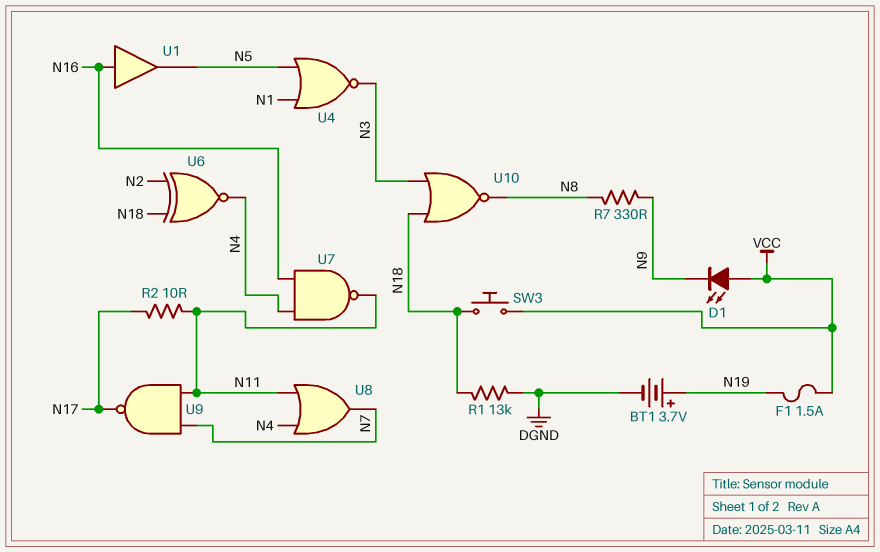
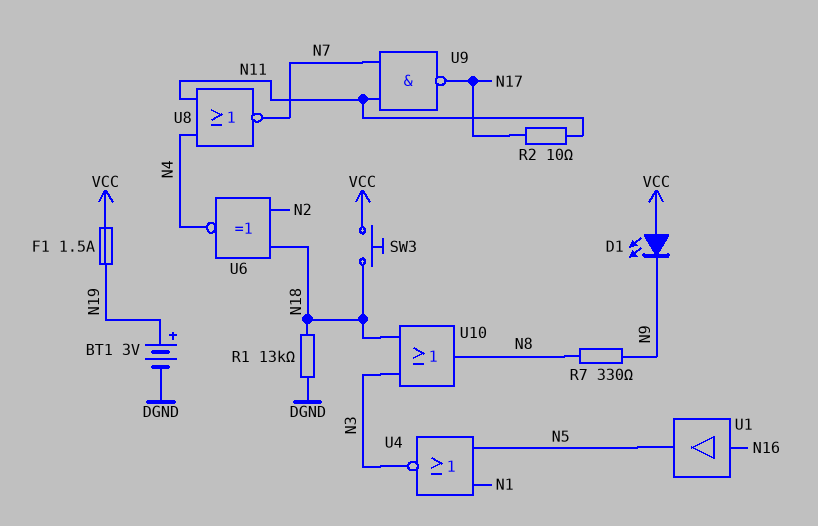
BT1: 3.7V (plus N19, minus DGND) -> 3V (plus N19, minus DGND)
U7: NAND (in N4, in N16, out N11) -> none
U8: OR (in N4, in N11, out N7) -> NOR (in N4, in N11, out N7)
U10: NOR (in N3, in N18, out N8) -> OR (in N3, in N18, out N8)

